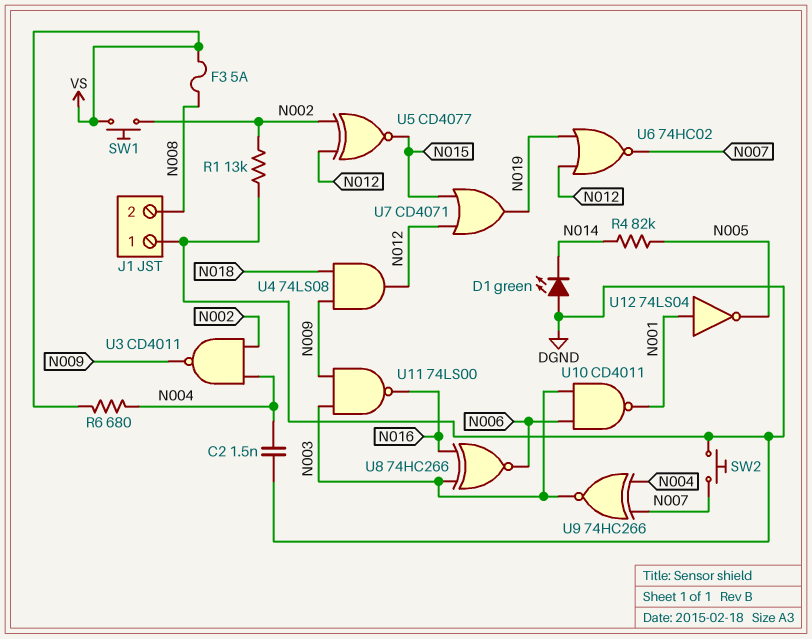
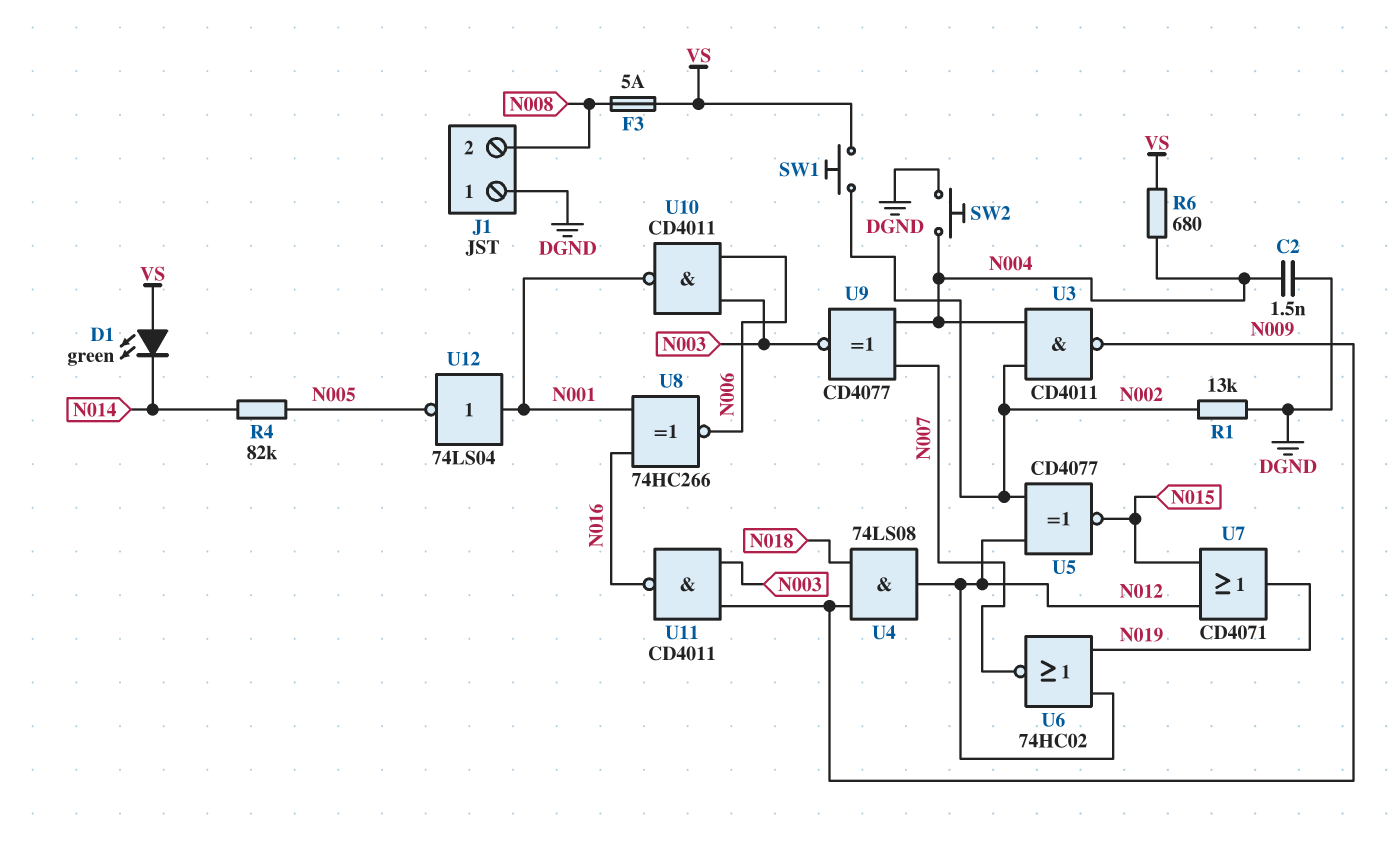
D1: LED green (A DGND, K N014) -> LED green (A VS, K N014)
SW2: button (DGND, N007) -> button (DGND, N004)
U8: XNOR 74HC266 (in N003, in N016, out N006) -> XNOR 74HC266 (in N001, in N016, out N006)
U9: XNOR 74HC266 (in N004, in N007, out N003) -> XNOR CD4077 (in N004, in N007, out N003)
U11: NAND 74LS00 (in N003, in N009, out N016) -> NAND CD4011 (in N003, in N009, out N016)

